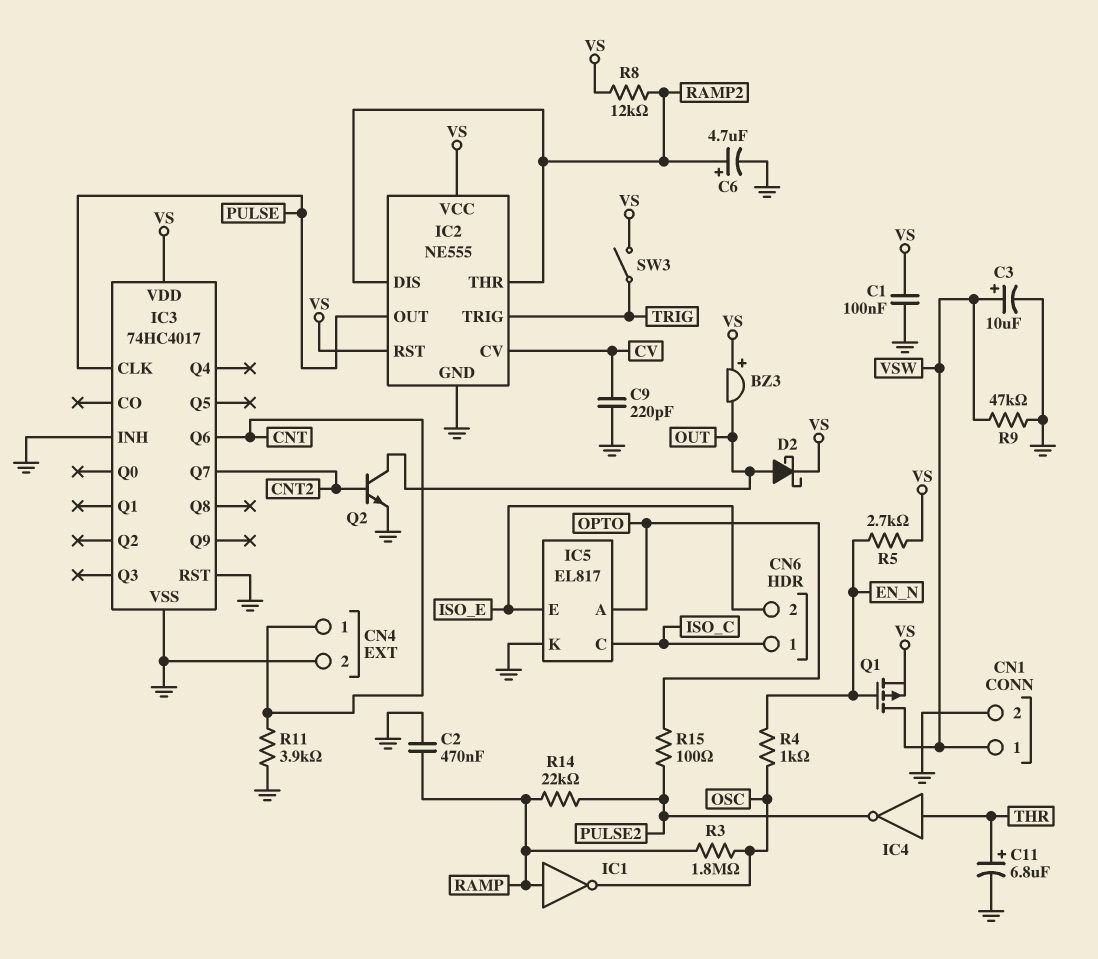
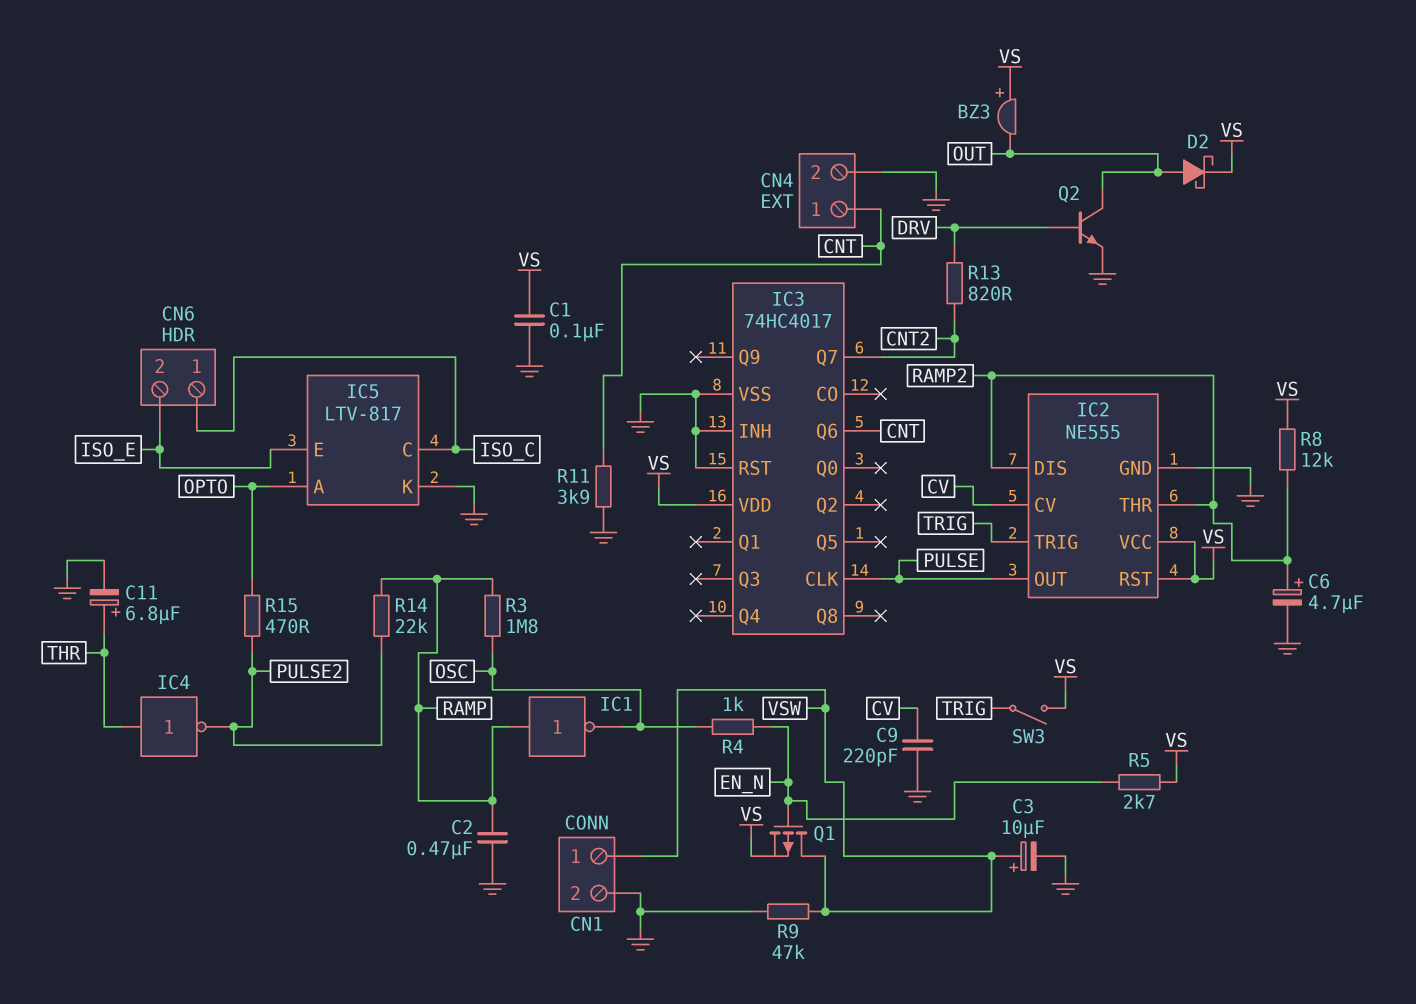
IC5: EL817 -> LTV-817
Q2: NPN (B CNT2, C OUT, E GND) -> NPN (B DRV, C OUT, E GND)
R13: none -> 820 (CNT2, DRV)
R15: 100 (OPTO, PULSE2) -> 470 (OPTO, PULSE2)

